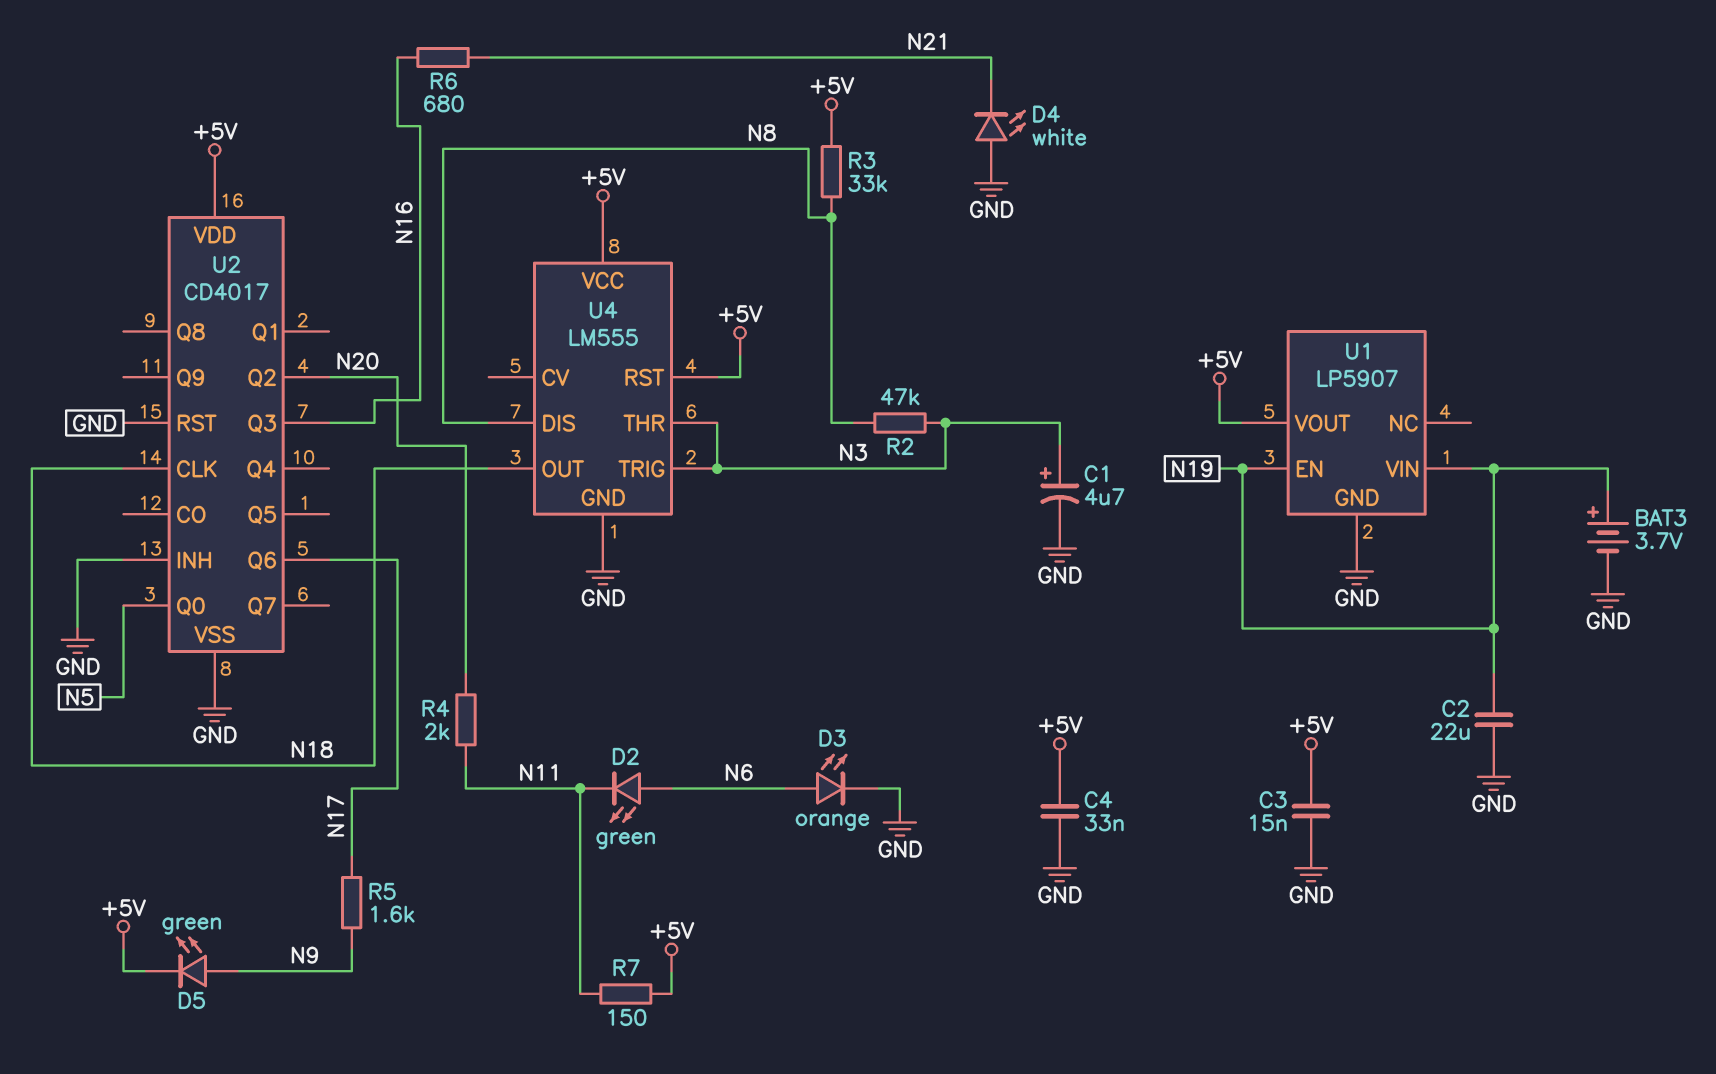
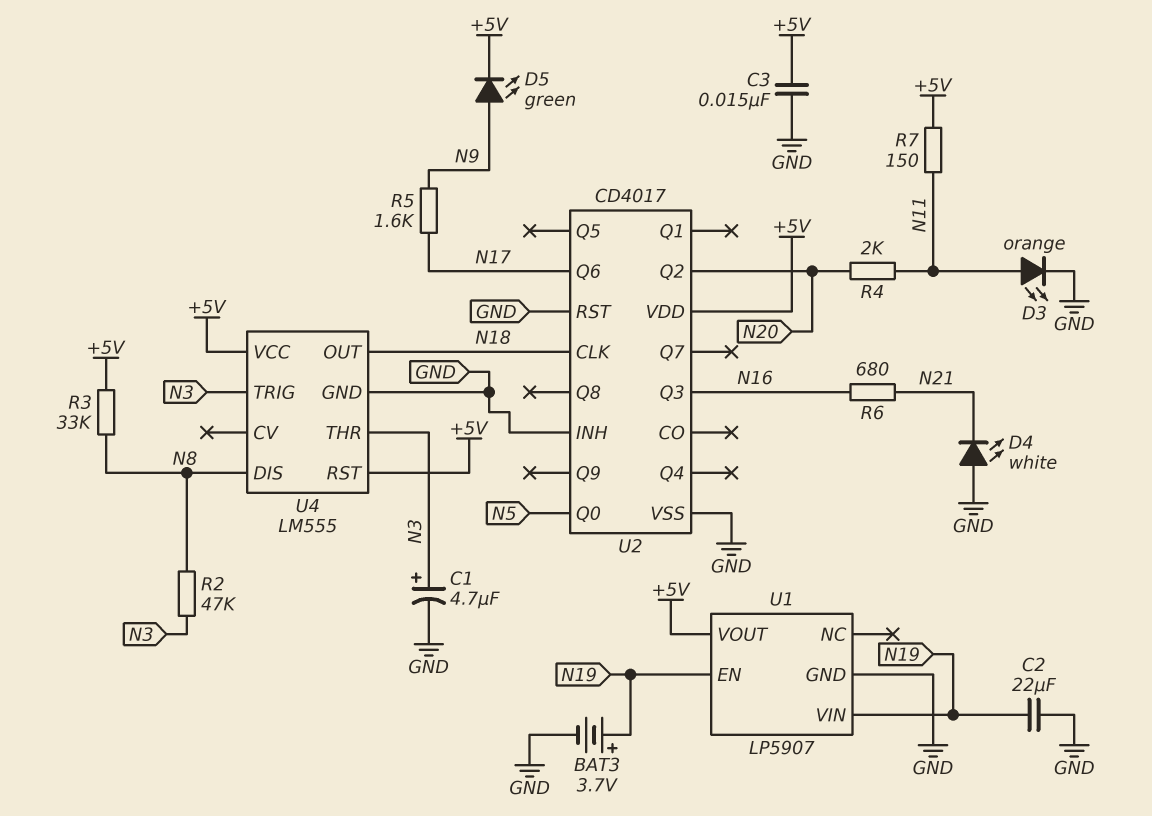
C4: 33nF (+5V, GND) -> none
D2: LED green (A N6, K N11) -> none
D3: LED orange (A N6, K GND) -> LED orange (A N11, K GND)

